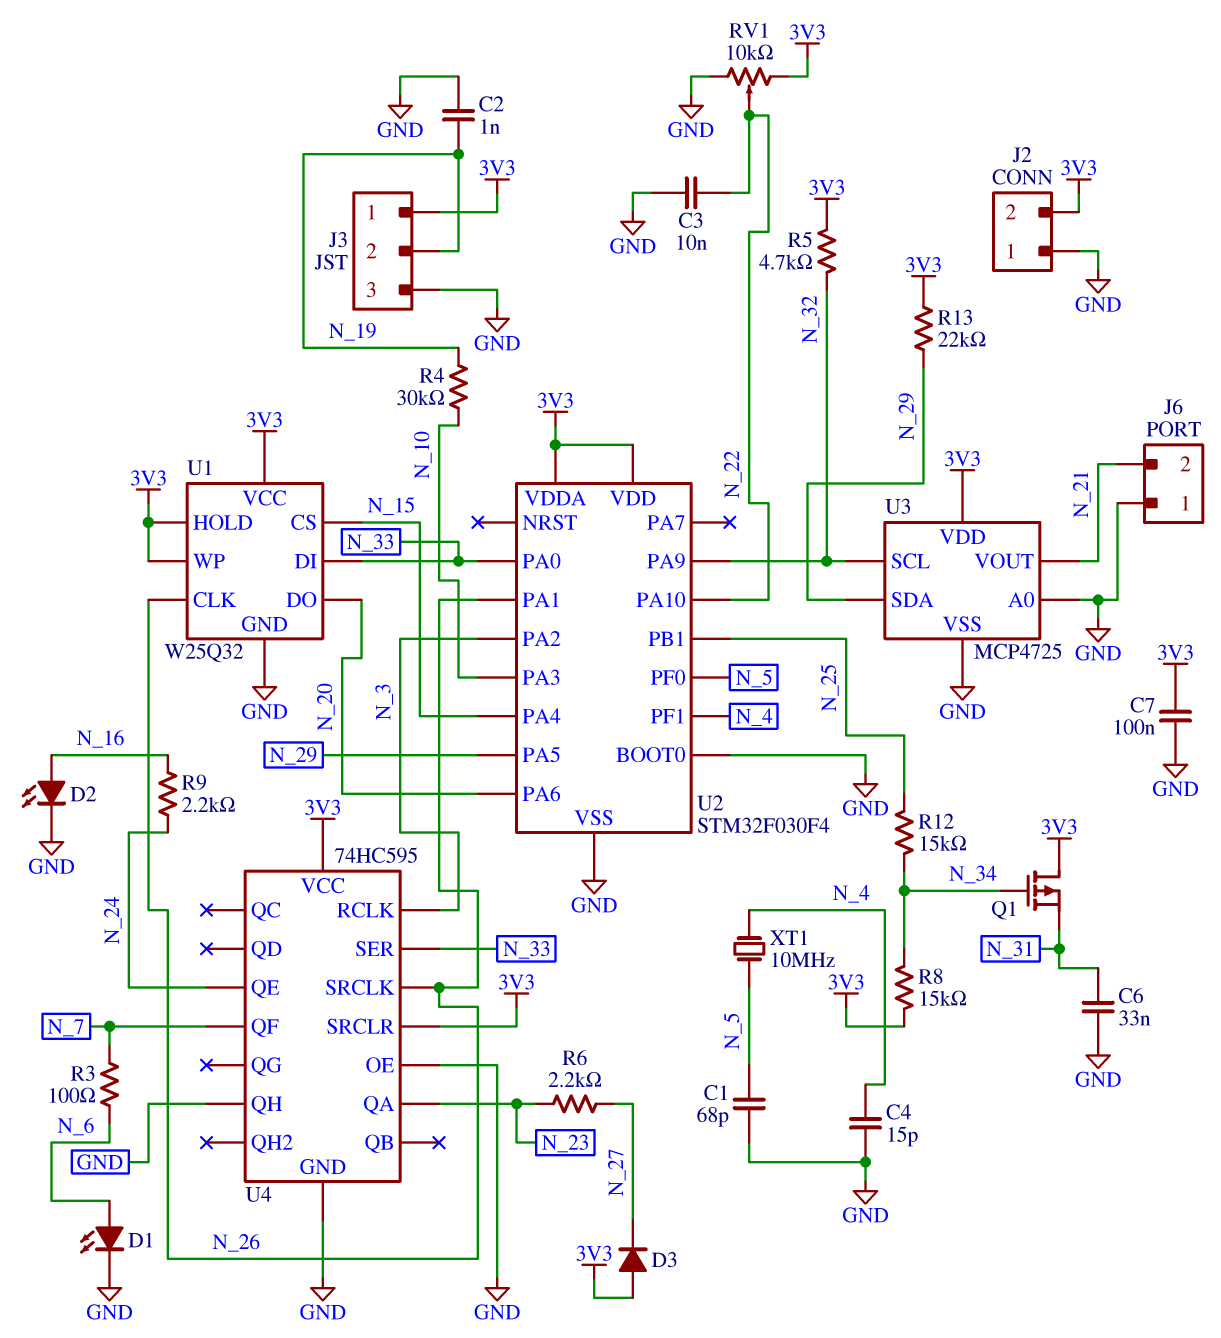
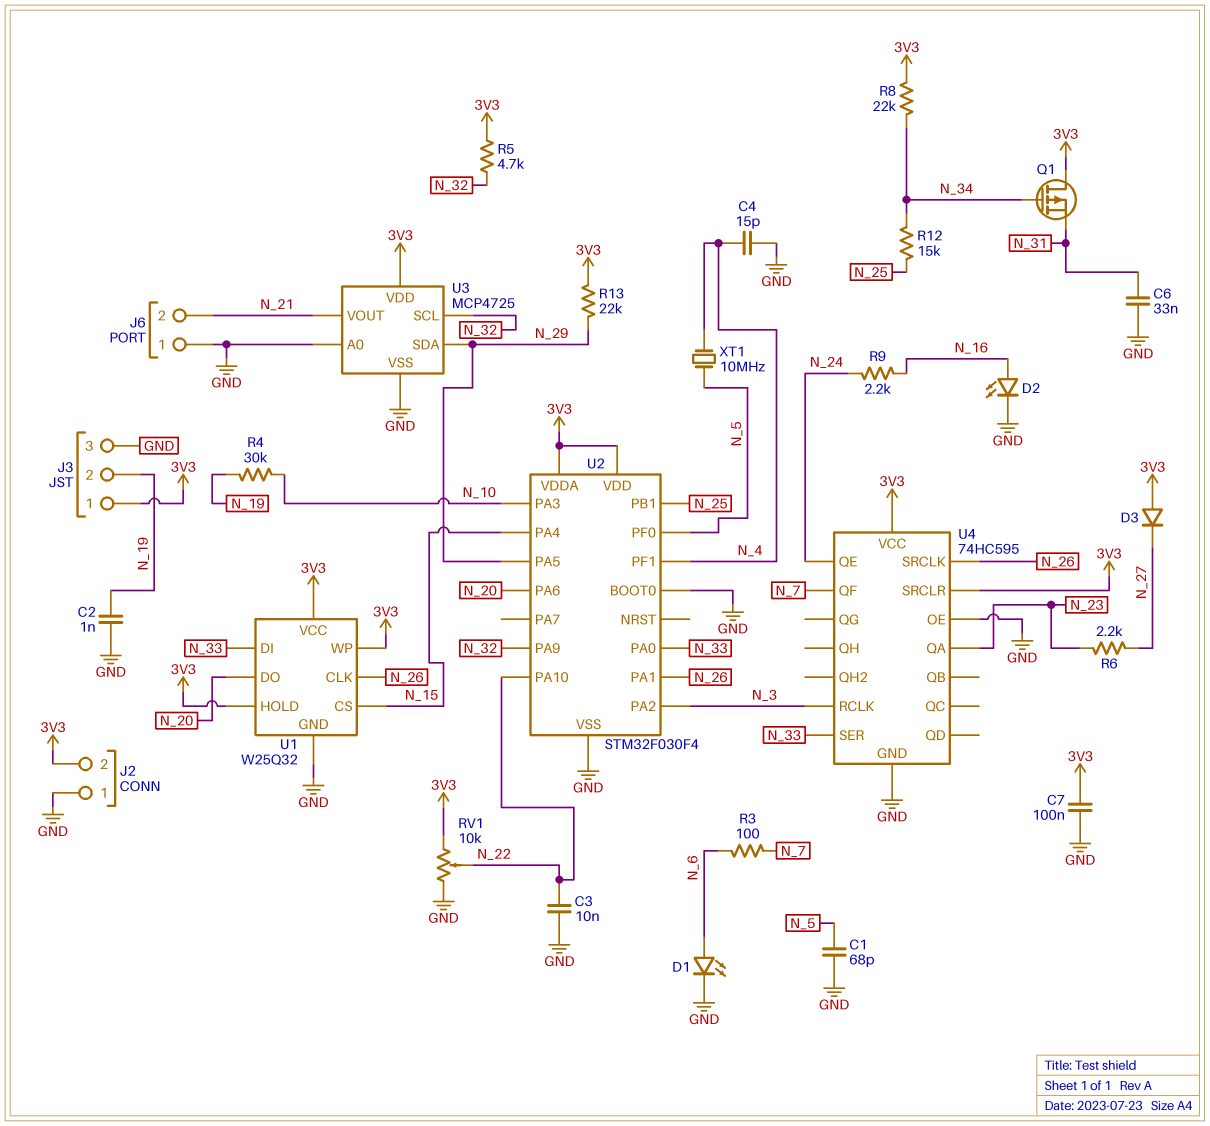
R8: 15k (3V3, N_34) -> 22k (3V3, N_34)
U4 pin QH: GND -> none

